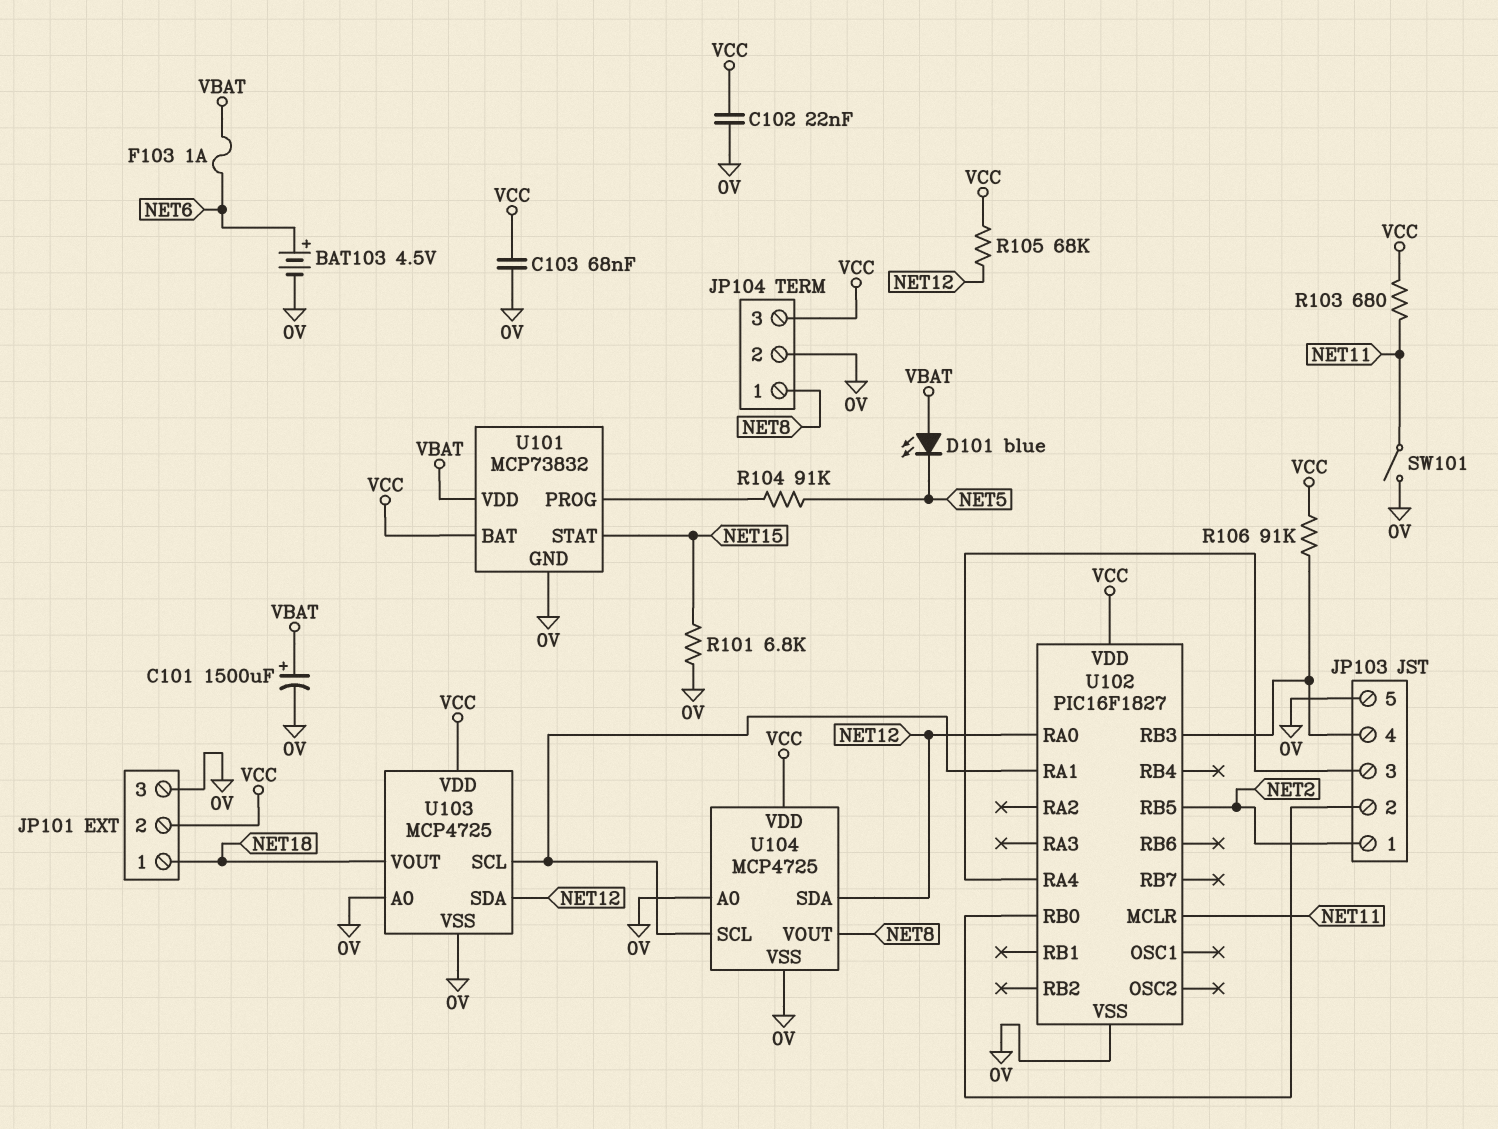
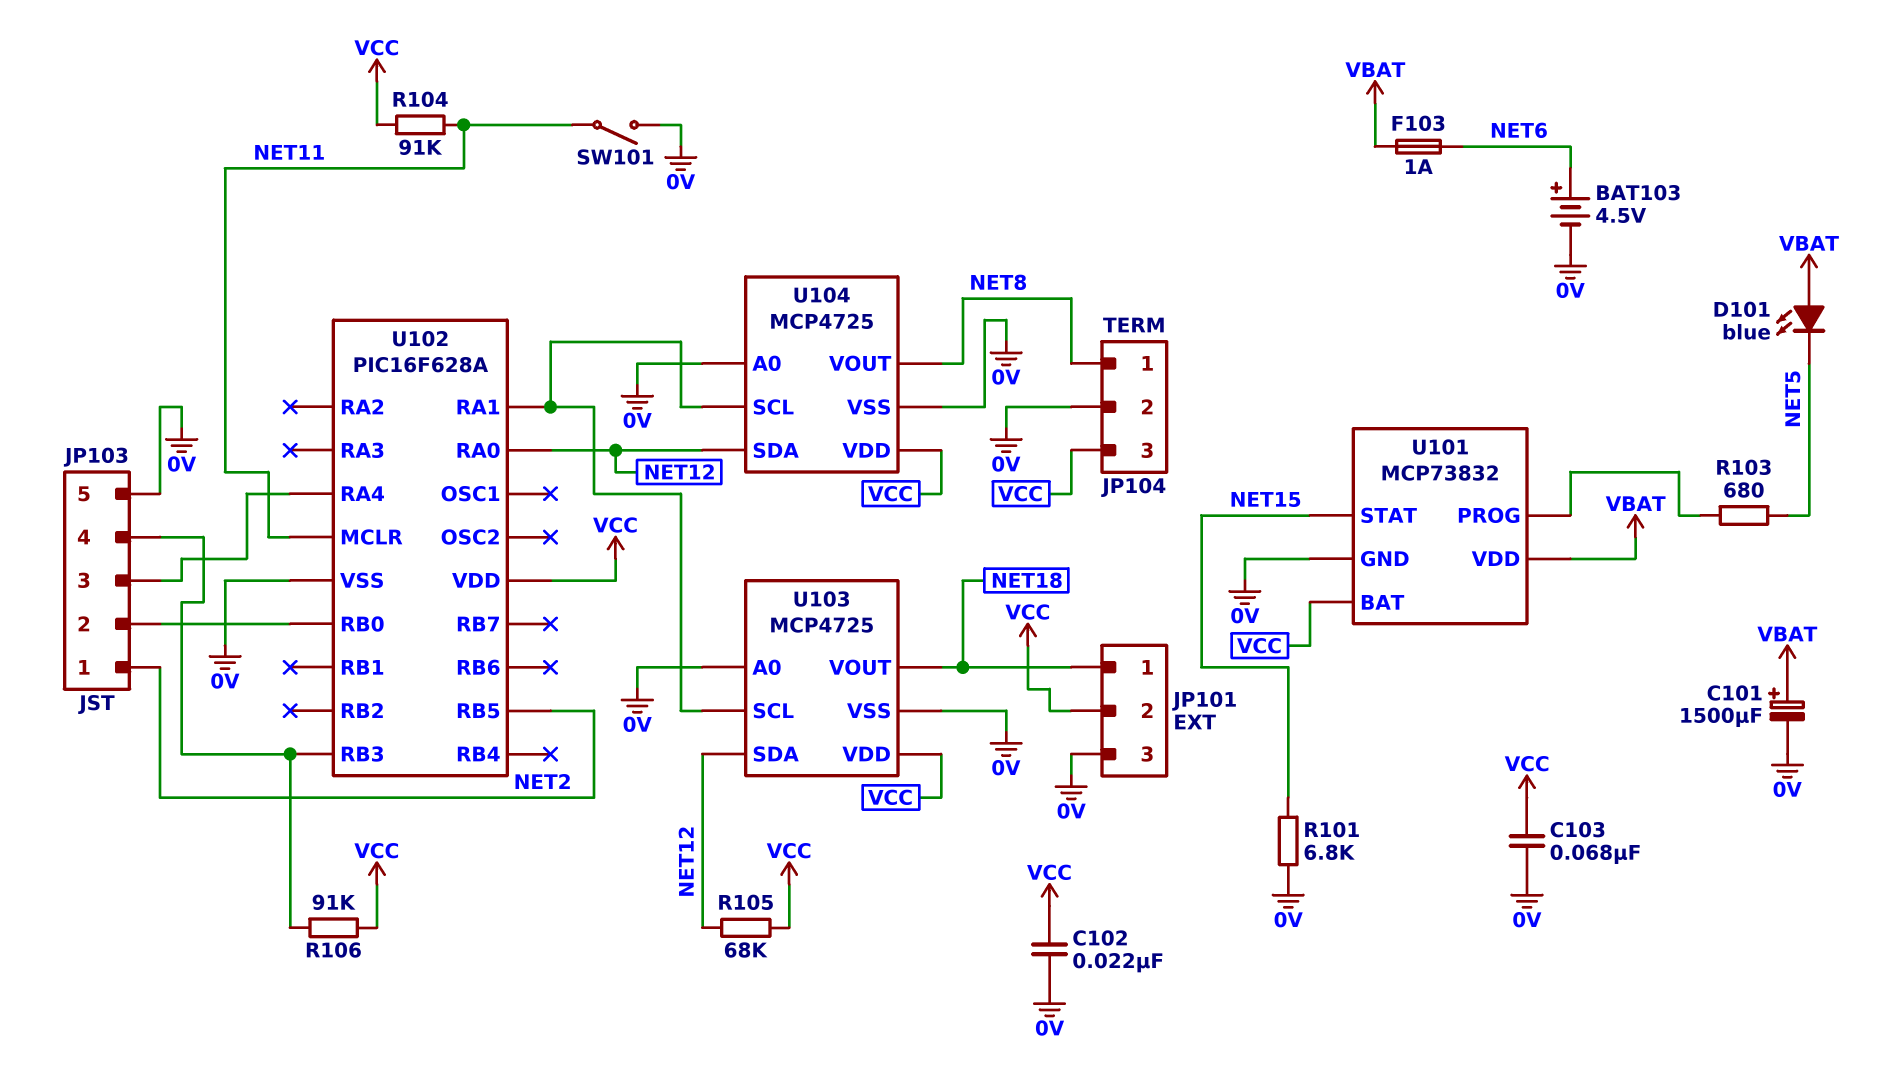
R103: 680 (NET11, VCC) -> 680 (NET5, U101/PROG)
R104: 91k (NET5, U101/PROG) -> 91k (NET11, VCC)
U102: PIC16F1827 -> PIC16F628A

